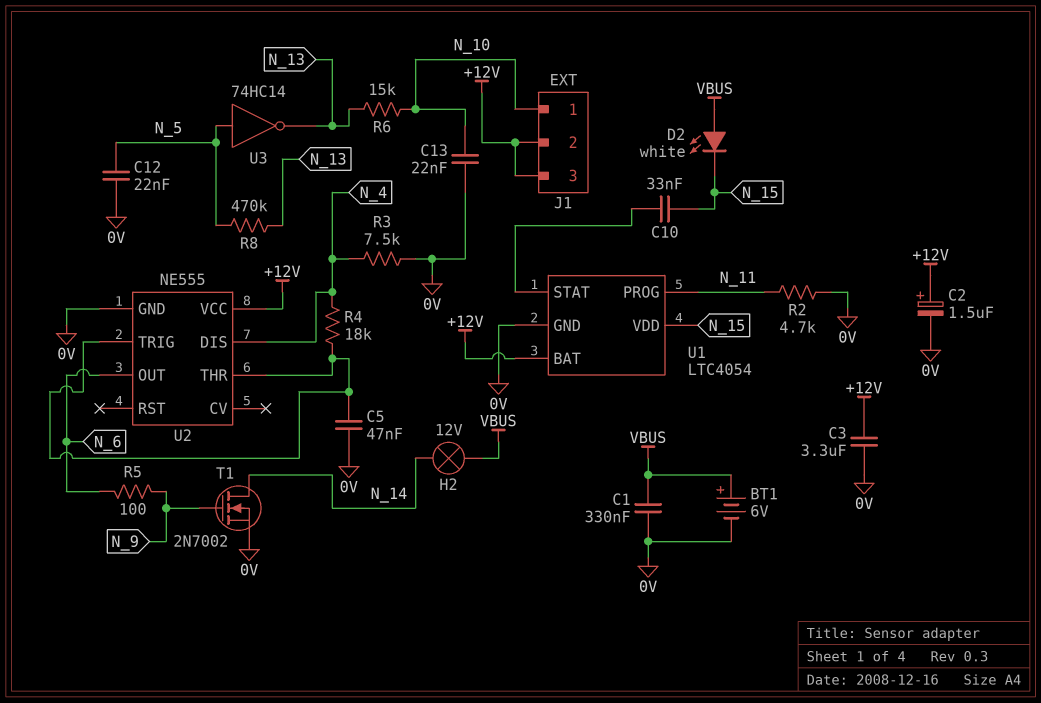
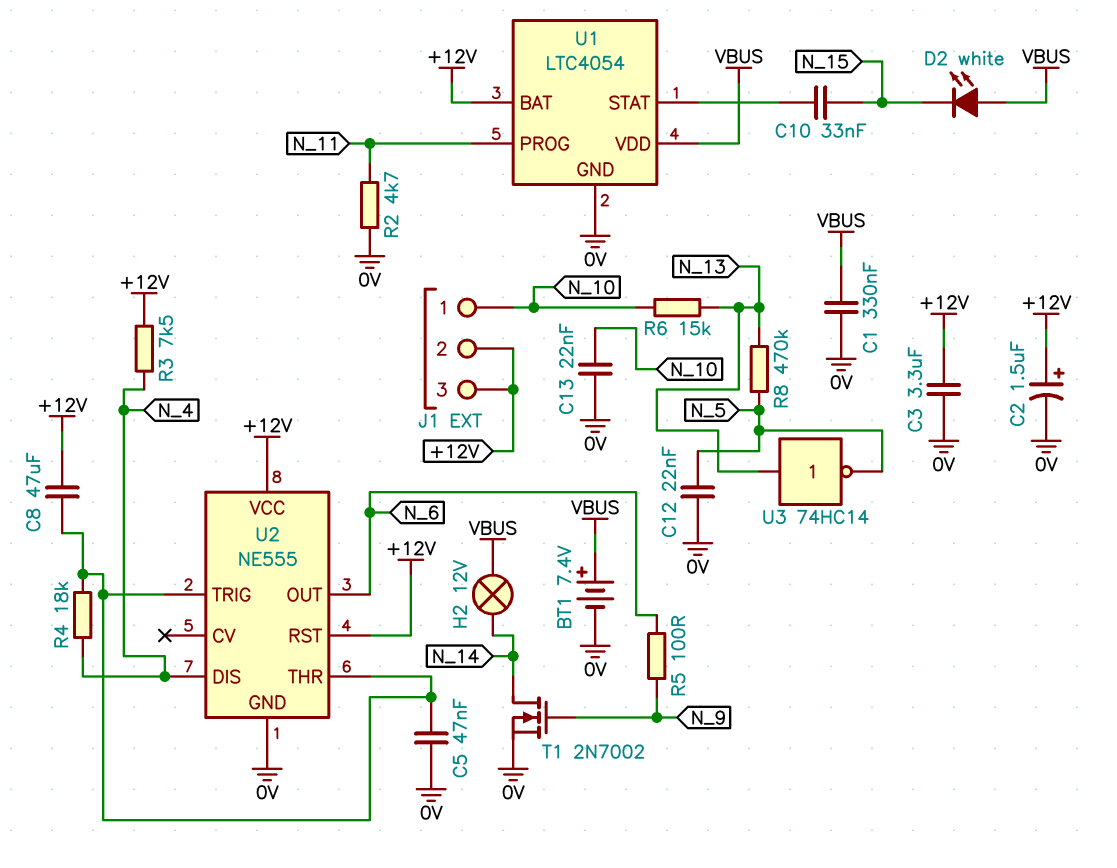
BT1: 6V (plus VBUS, minus 0V) -> 7.4V (plus VBUS, minus 0V)
C8: none -> 47uF (+12V, U2/THR)
R3: 7.5k (0V, N_4) -> 7.5k (+12V, N_4)
U1 pin VDD: N_15 -> VBUS
U2 pin RST: none -> +12V
U3: NOT 74HC14 (in N_5, out N_13) -> NOT 74HC14 (in N_13, out N_5)

